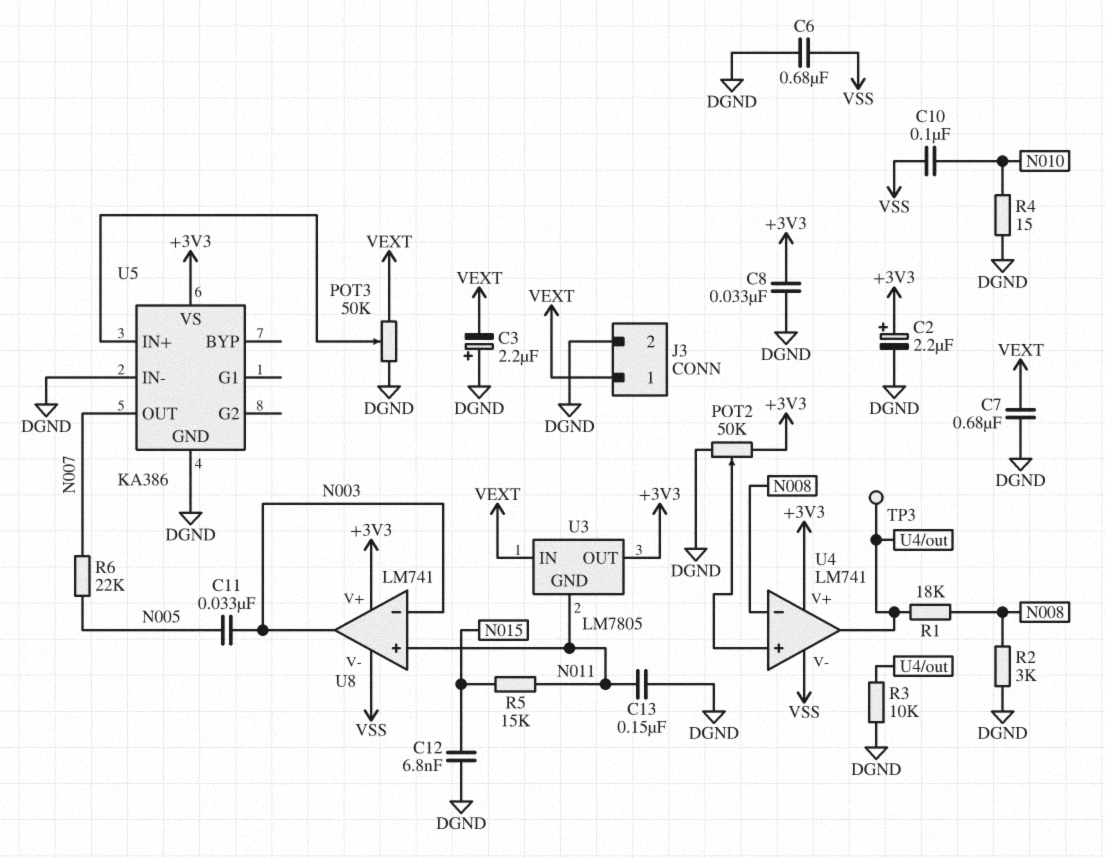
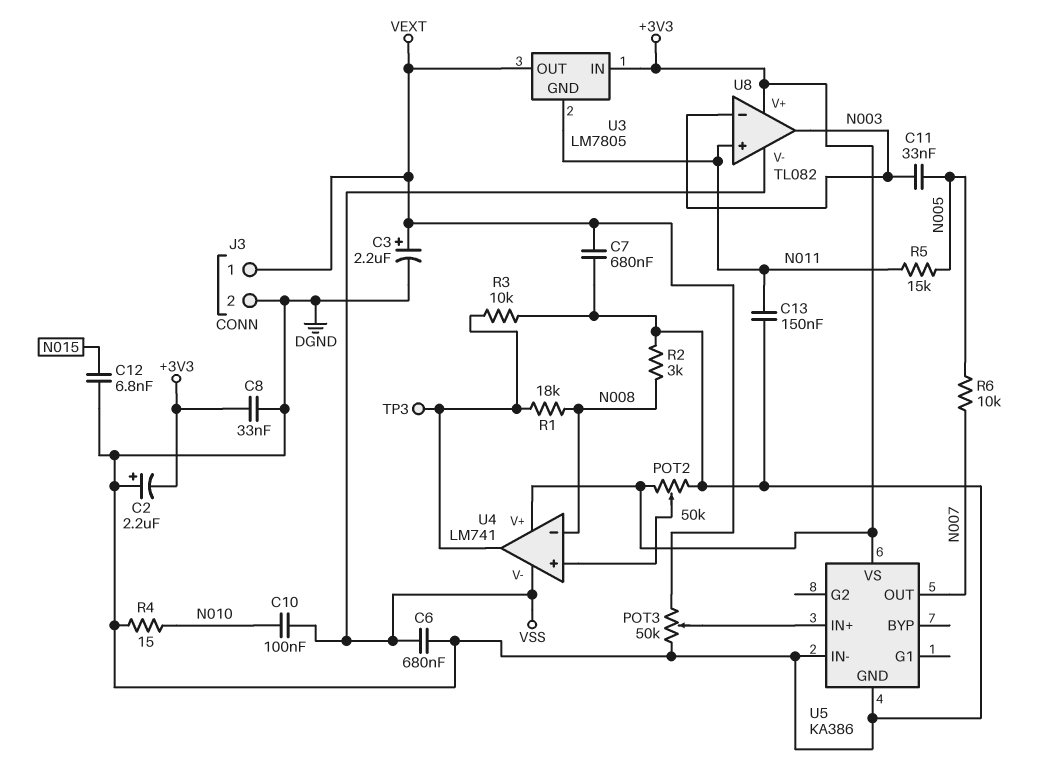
C2: 2.2uF (plus +3V3, minus DGND) -> 2.2uF (plus DGND, minus +3V3)
C3: 2.2uF (plus DGND, minus VEXT) -> 2.2uF (plus VEXT, minus DGND)
R5: 15k (N011, N015) -> 15k (N005, N011)
R6: 22k (N005, N007) -> 10k (N005, N007)
U3 pin IN: VEXT -> +3V3
U3 pin OUT: +3V3 -> VEXT
U8: LM741 -> TL082

